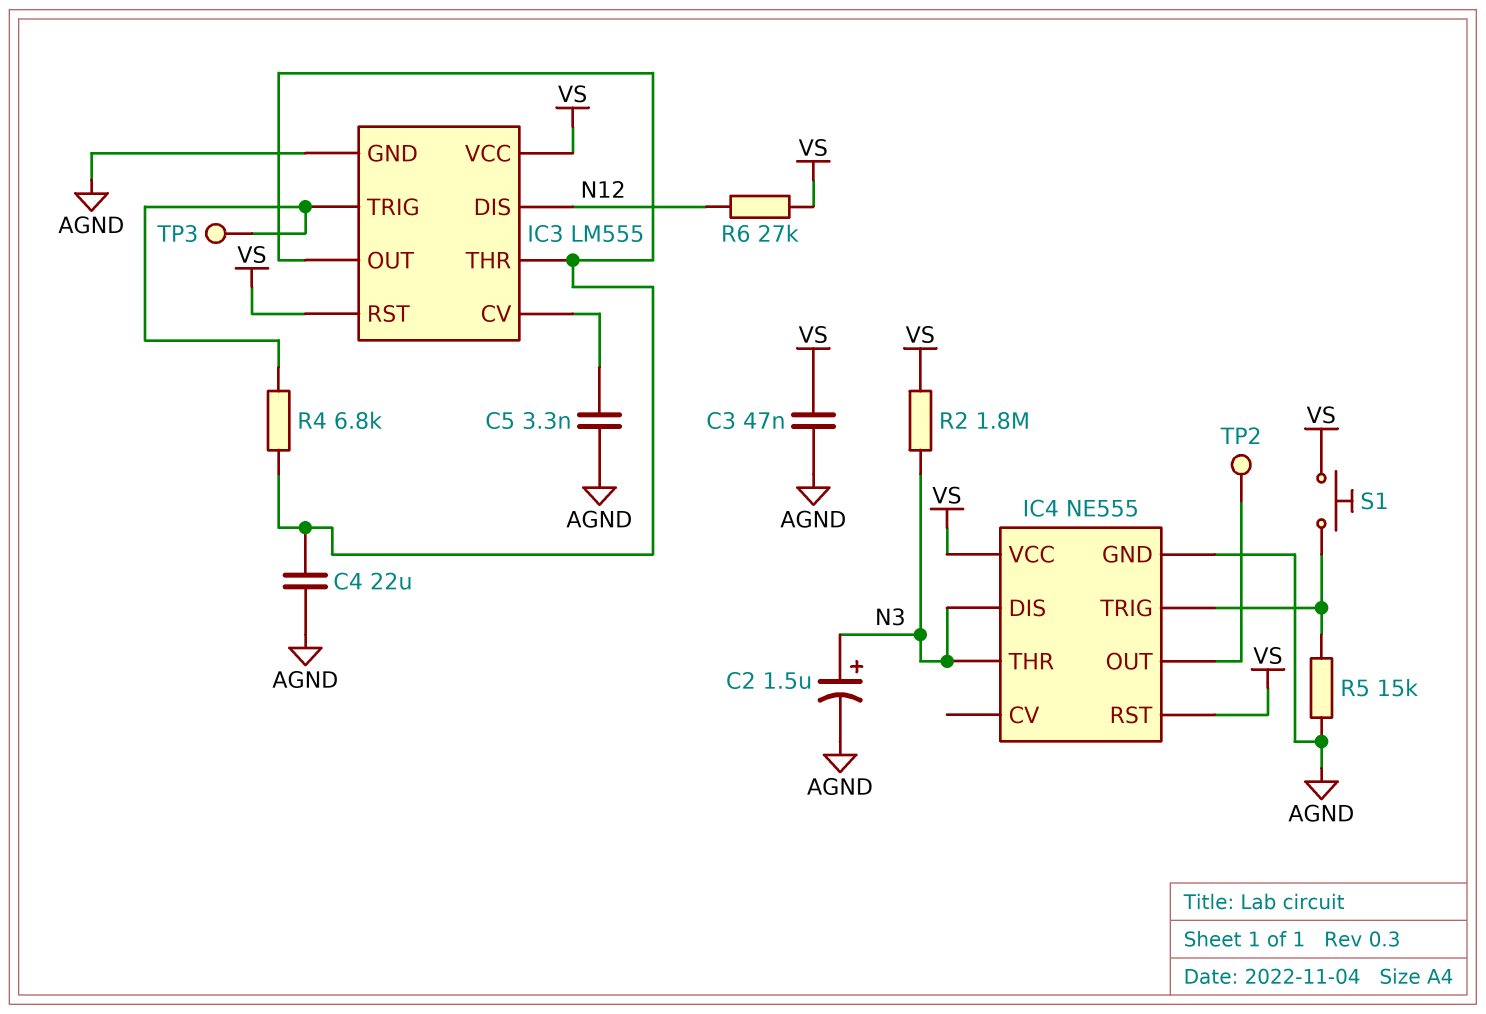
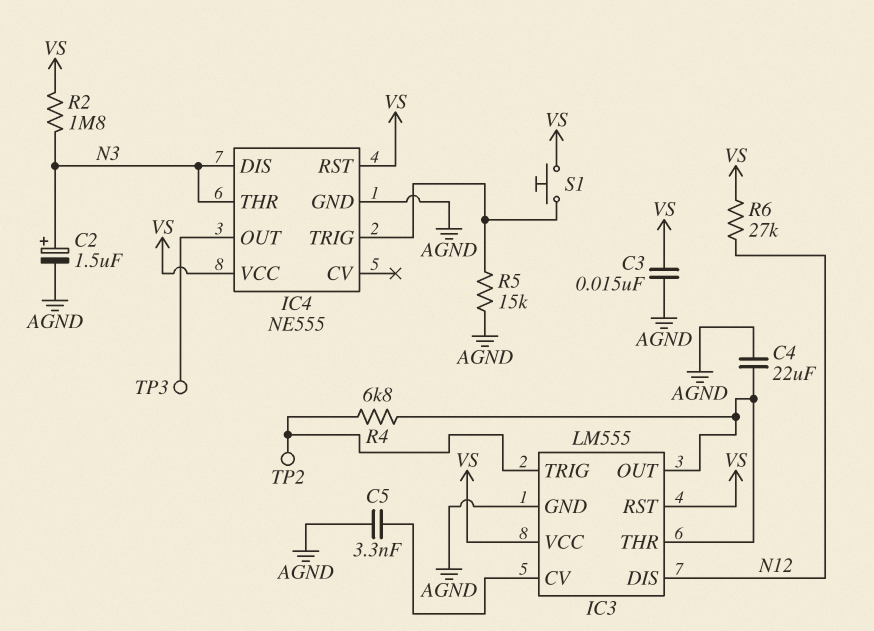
C3: 47nF (AGND, VS) -> 15nF (AGND, VS)
TP2: test point (IC4/OUT) -> test point (IC3/TRIG)
TP3: test point (IC3/TRIG) -> test point (IC4/OUT)

